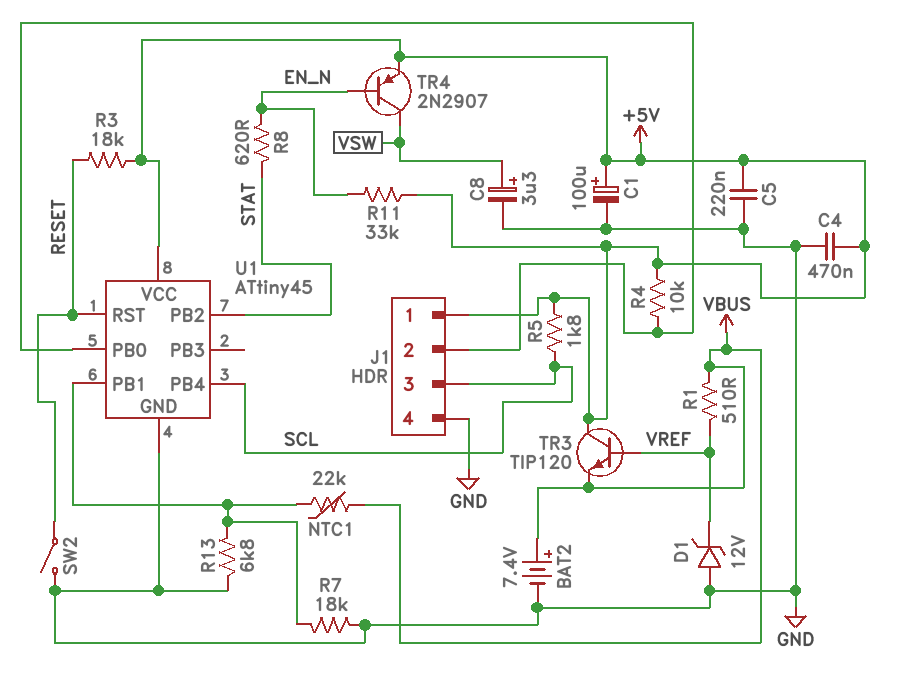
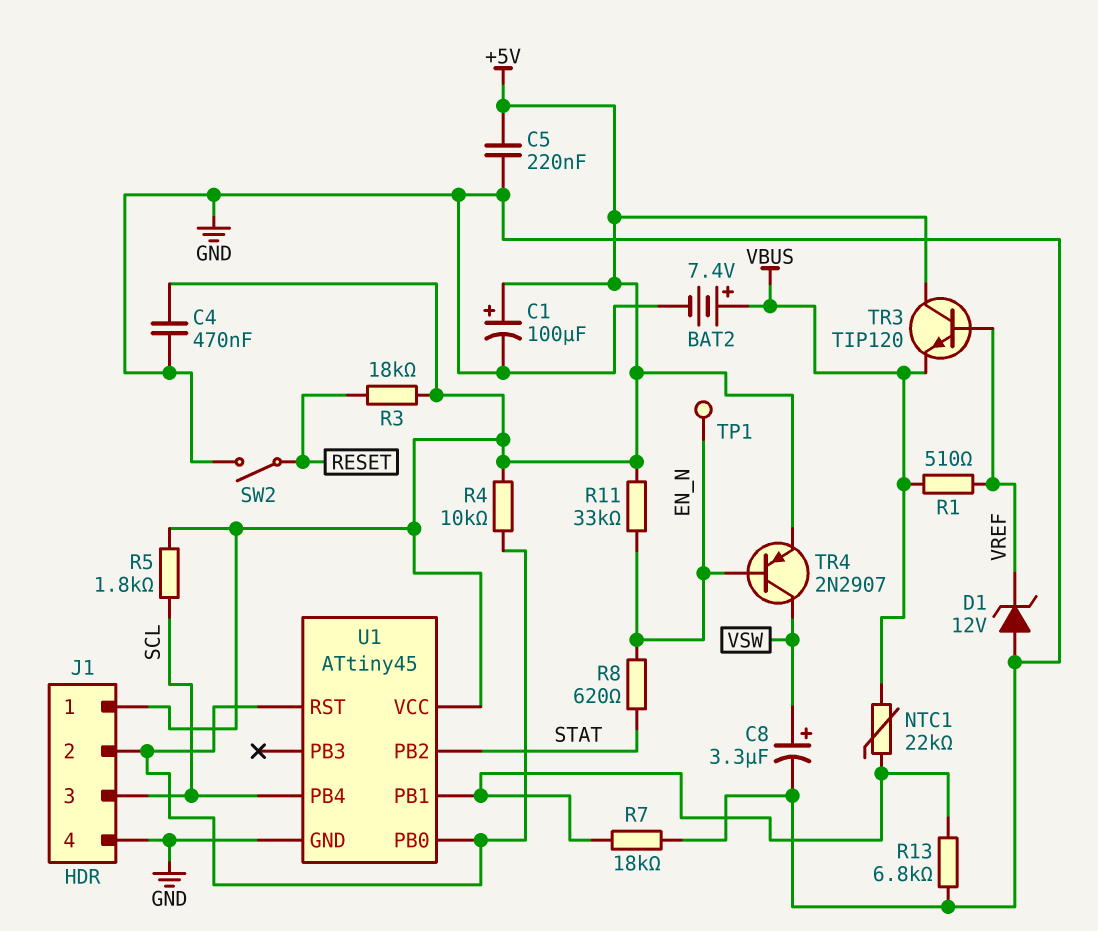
TP1: none -> test point (EN_N)
U1 pin RST: RESET -> J1/2

